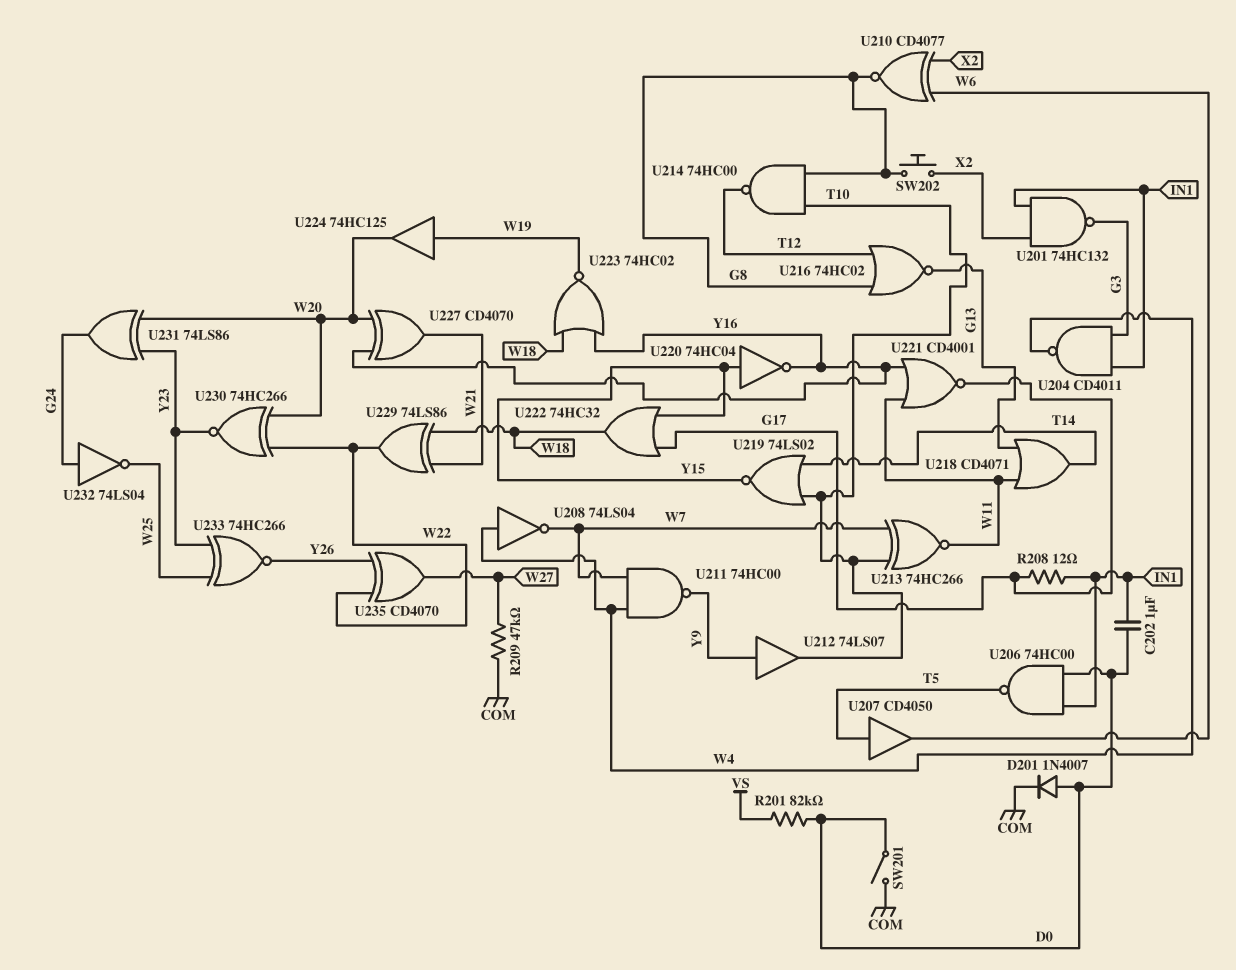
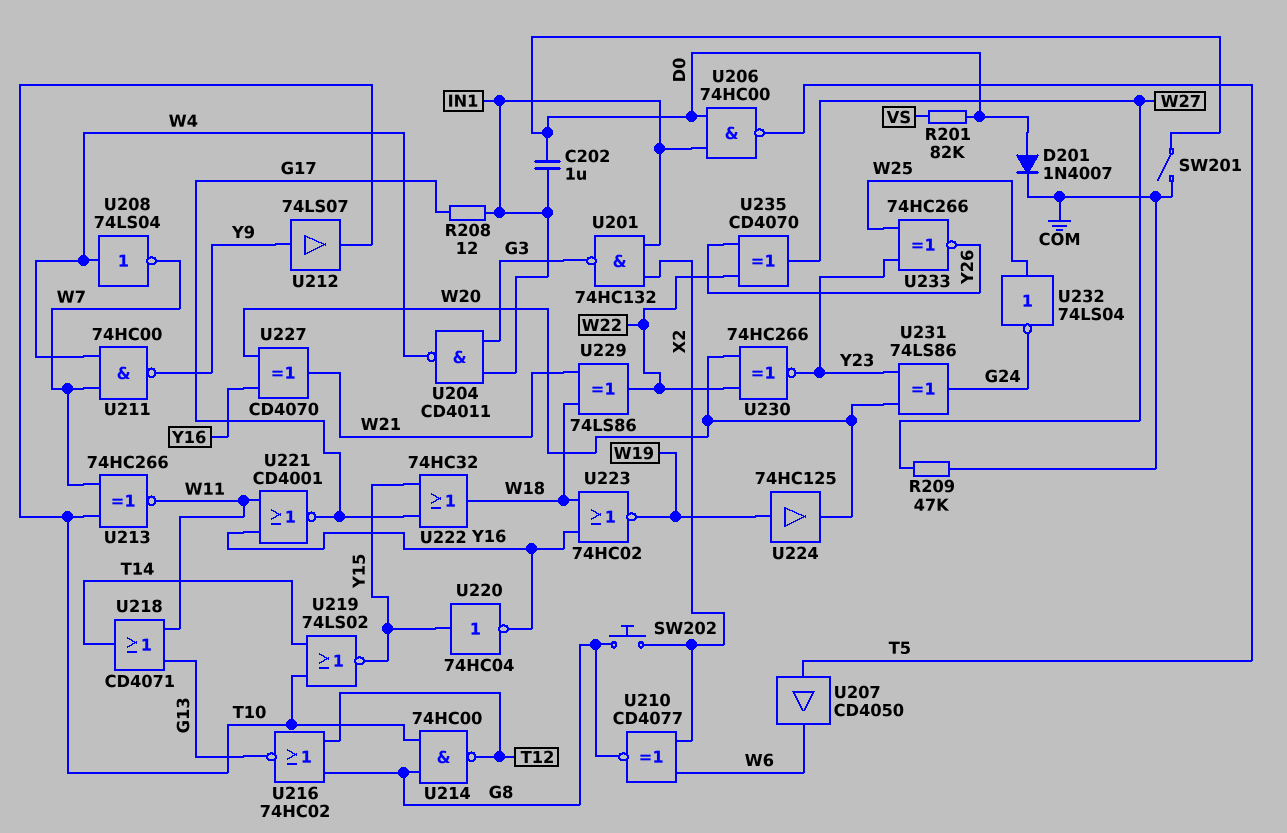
U232: NOT 74LS04 (in G24, out W25) -> NOT 74LS04 (in W25, out G24)

